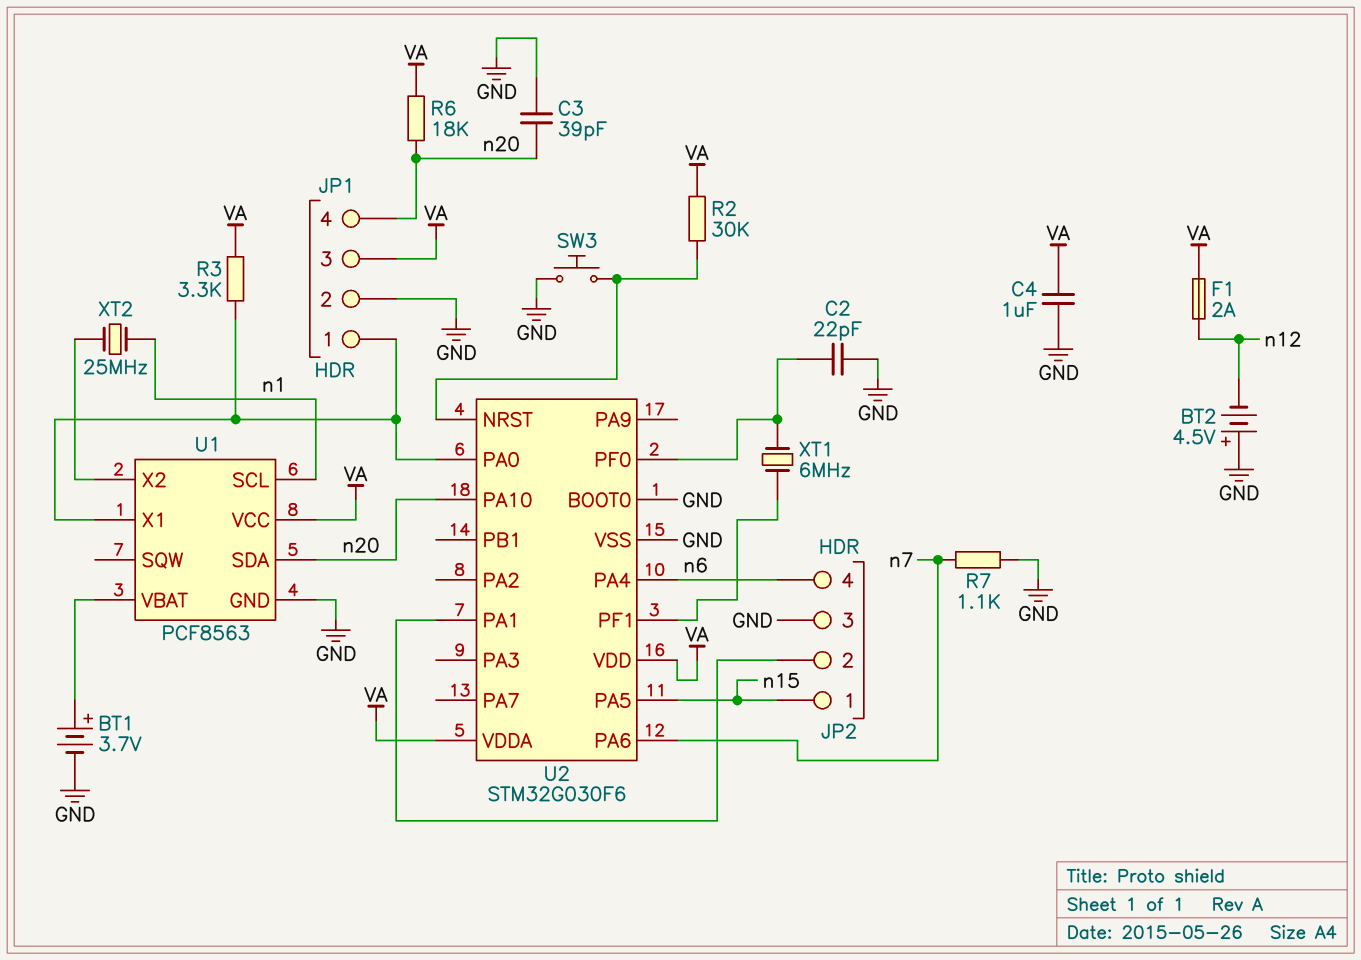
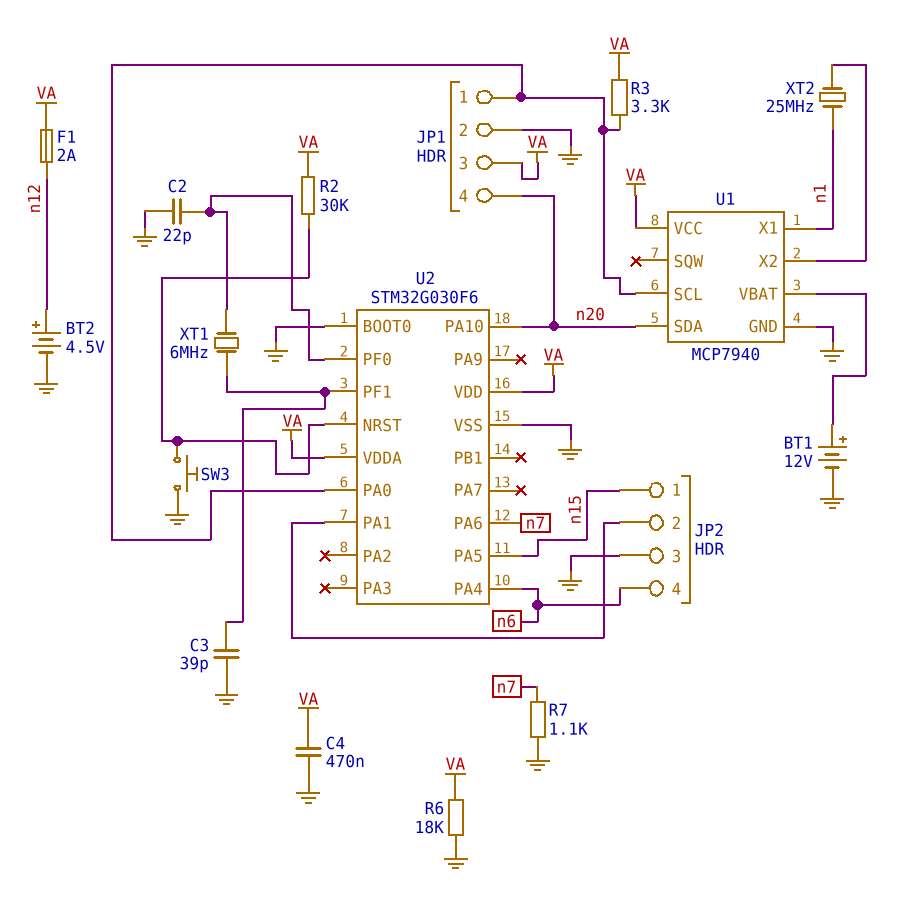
BT1: 3.7V (plus U1/VBAT, minus GND) -> 12V (plus U1/VBAT, minus GND)
BT2: 4.5V (plus GND, minus n12) -> 4.5V (plus n12, minus GND)
C3: 39pF (GND, n20) -> 39pF (GND, U2/PF1)
C4: 1uF (GND, VA) -> 470nF (GND, VA)
R6: 18k (VA, n20) -> 18k (GND, VA)
U1: PCF8563 -> MCP7940
U1 pin SCL: n1 -> JP1/1
U1 pin X1: JP1/1 -> n1

